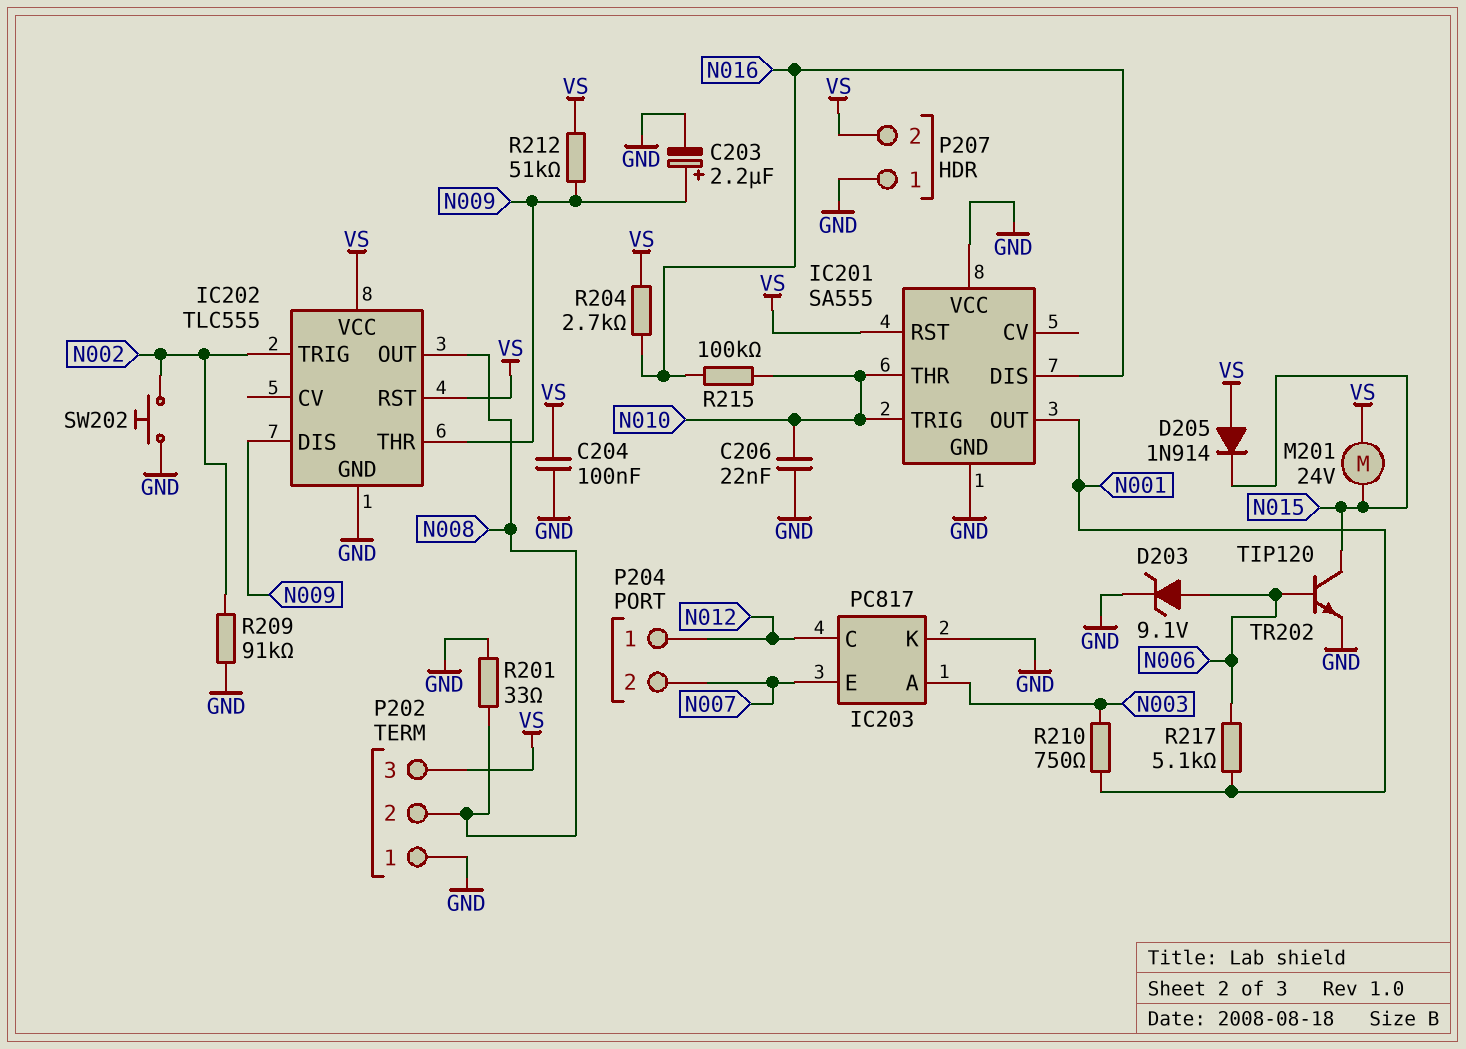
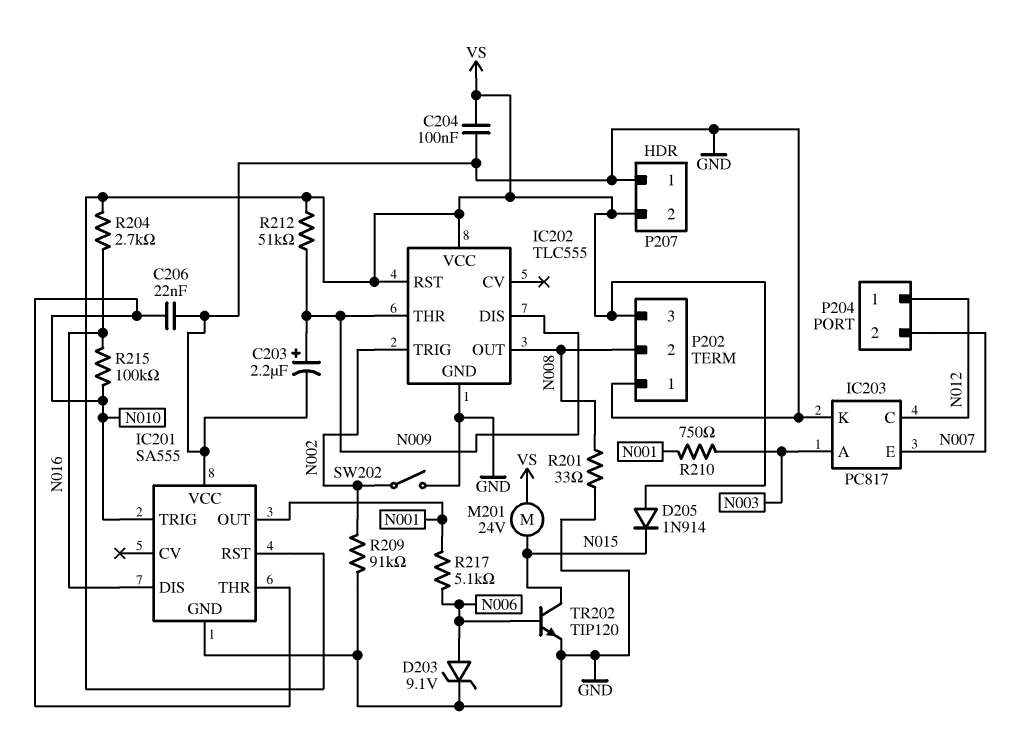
SW202: button (GND, N002) -> switch (GND, N002)

